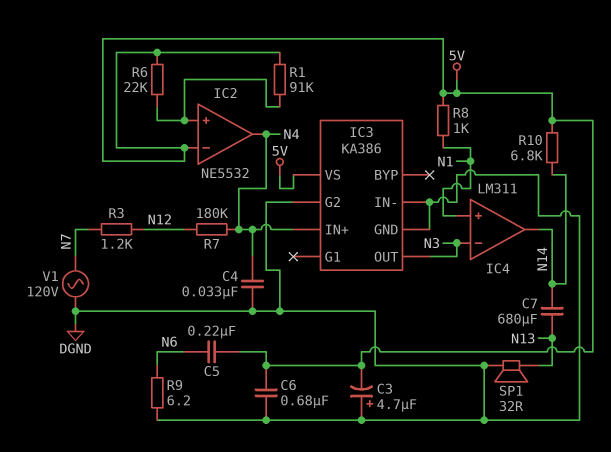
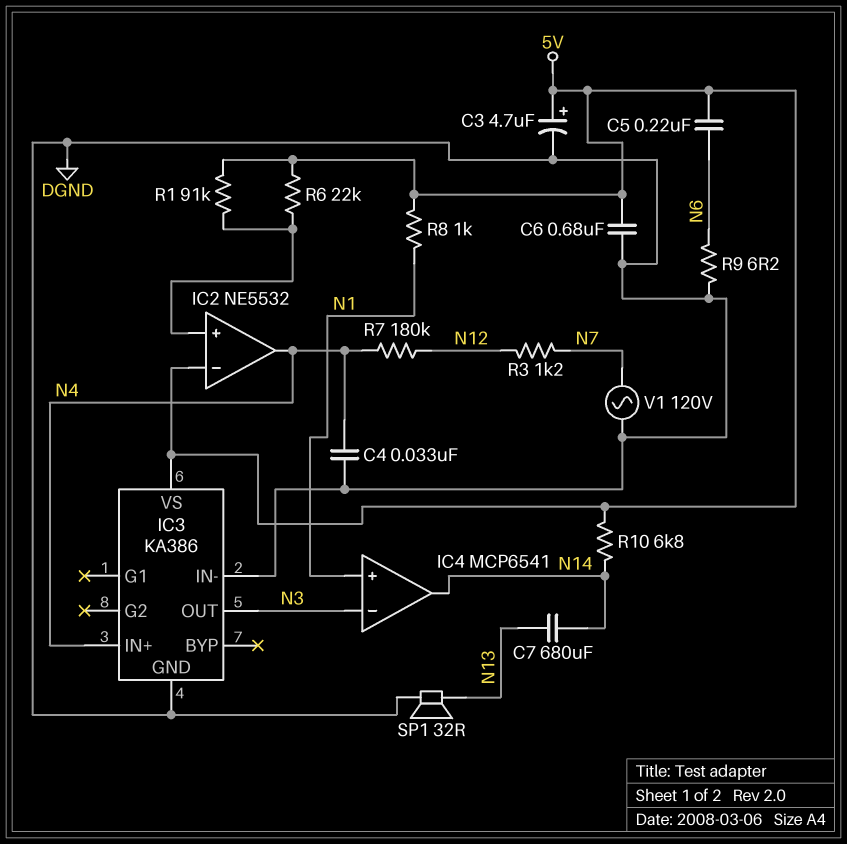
C3: 4.7uF (plus DGND, minus 5V) -> 4.7uF (plus 5V, minus DGND)
IC3 pin G2: DGND -> none
IC4: LM311 -> MCP6541

